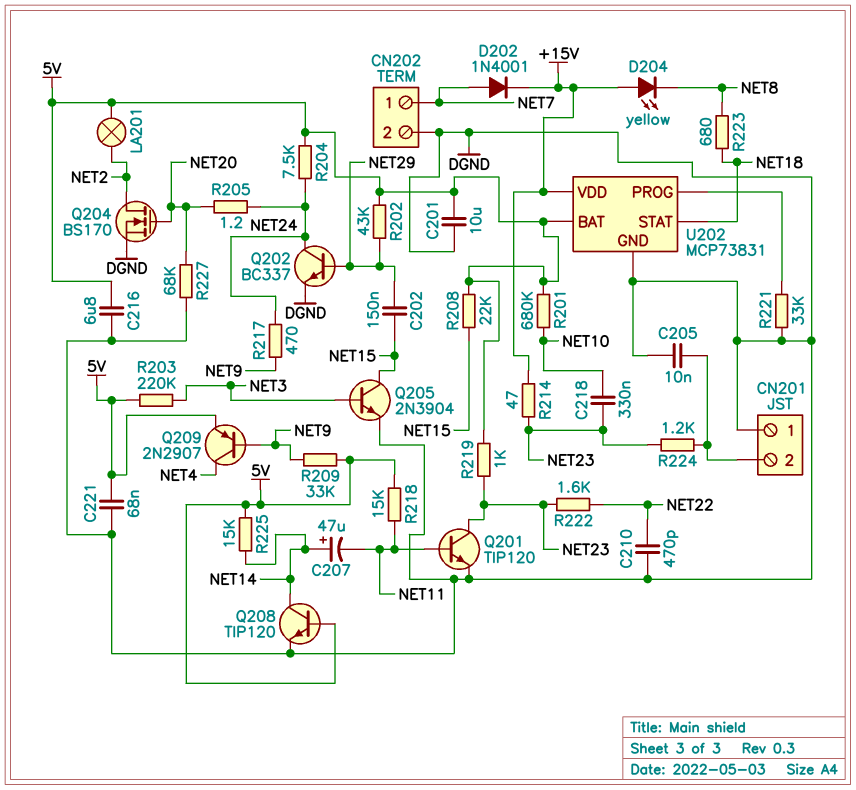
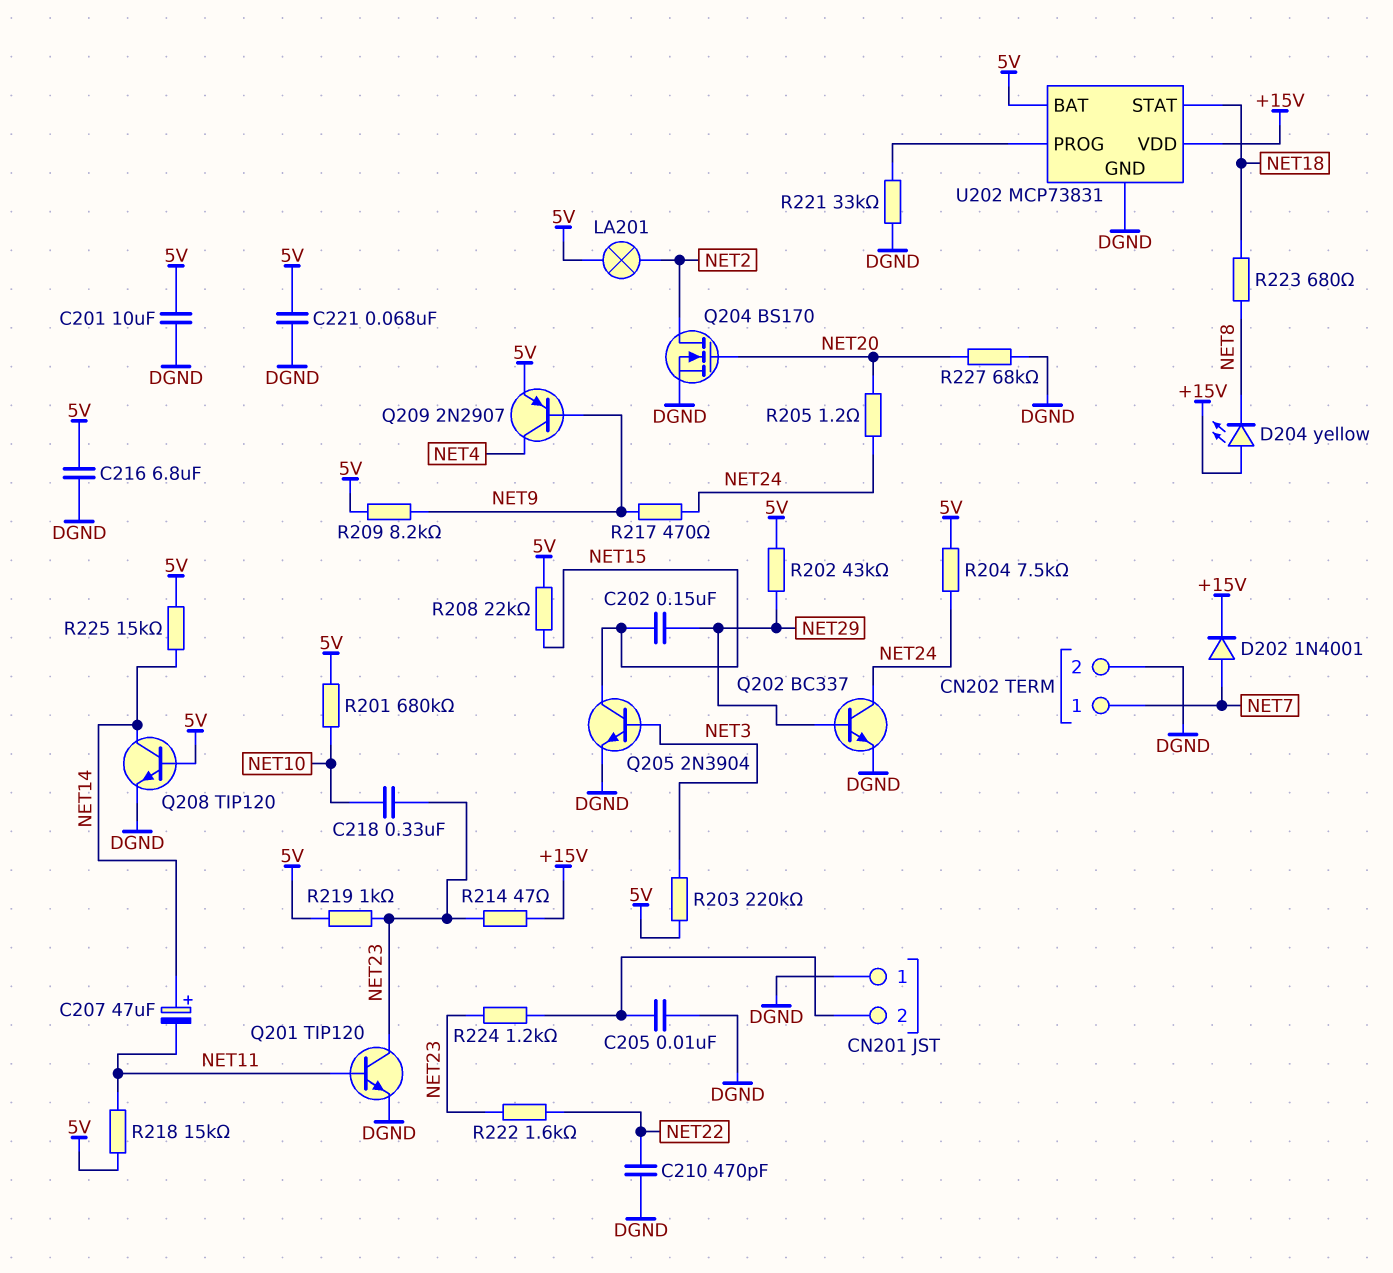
R209: 33k (5V, NET9) -> 8.2k (5V, NET9)

